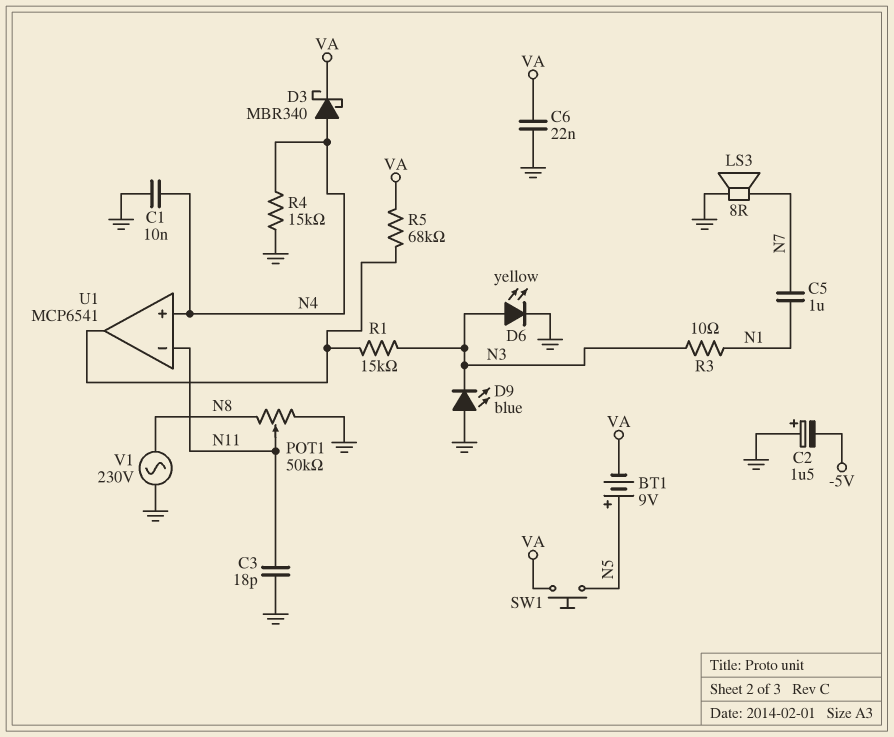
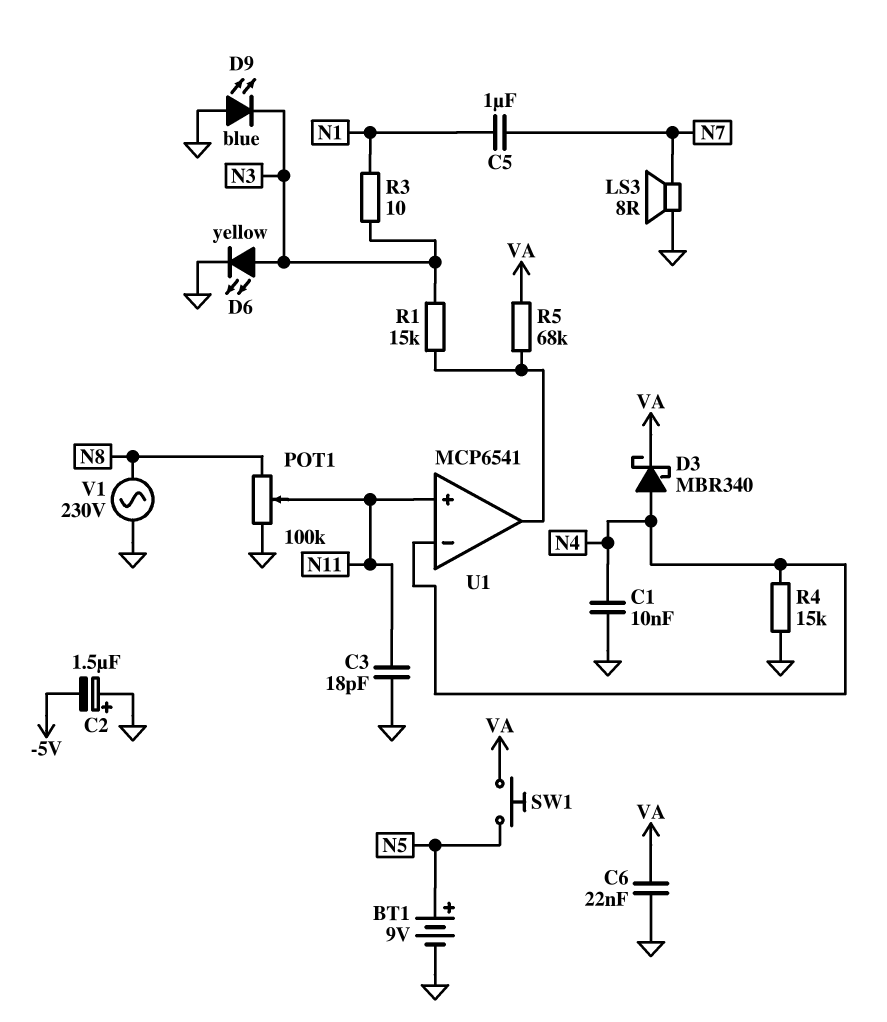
BT1: 9V (plus N5, minus VA) -> 9V (plus N5, minus GND)
POT1: 50k (GND, N8, wiper N11) -> 100k (GND, N8, wiper N11)
U1 pin in+: N4 -> N11
U1 pin in-: N11 -> N4

